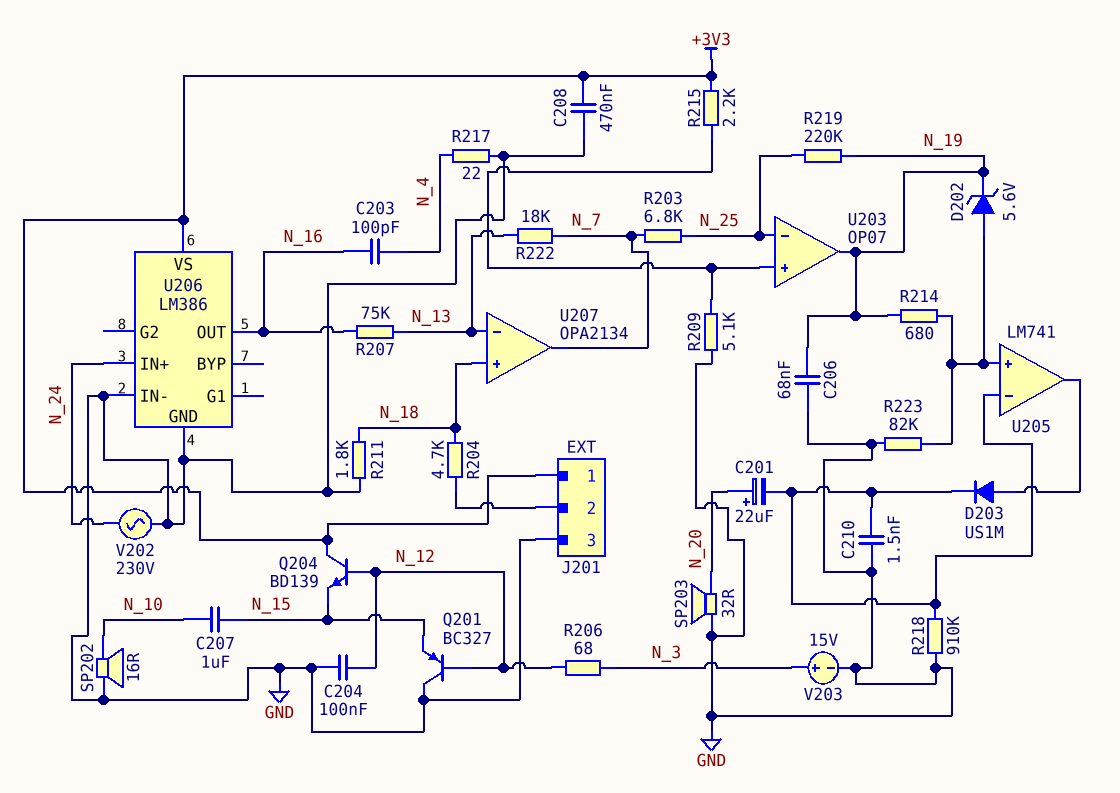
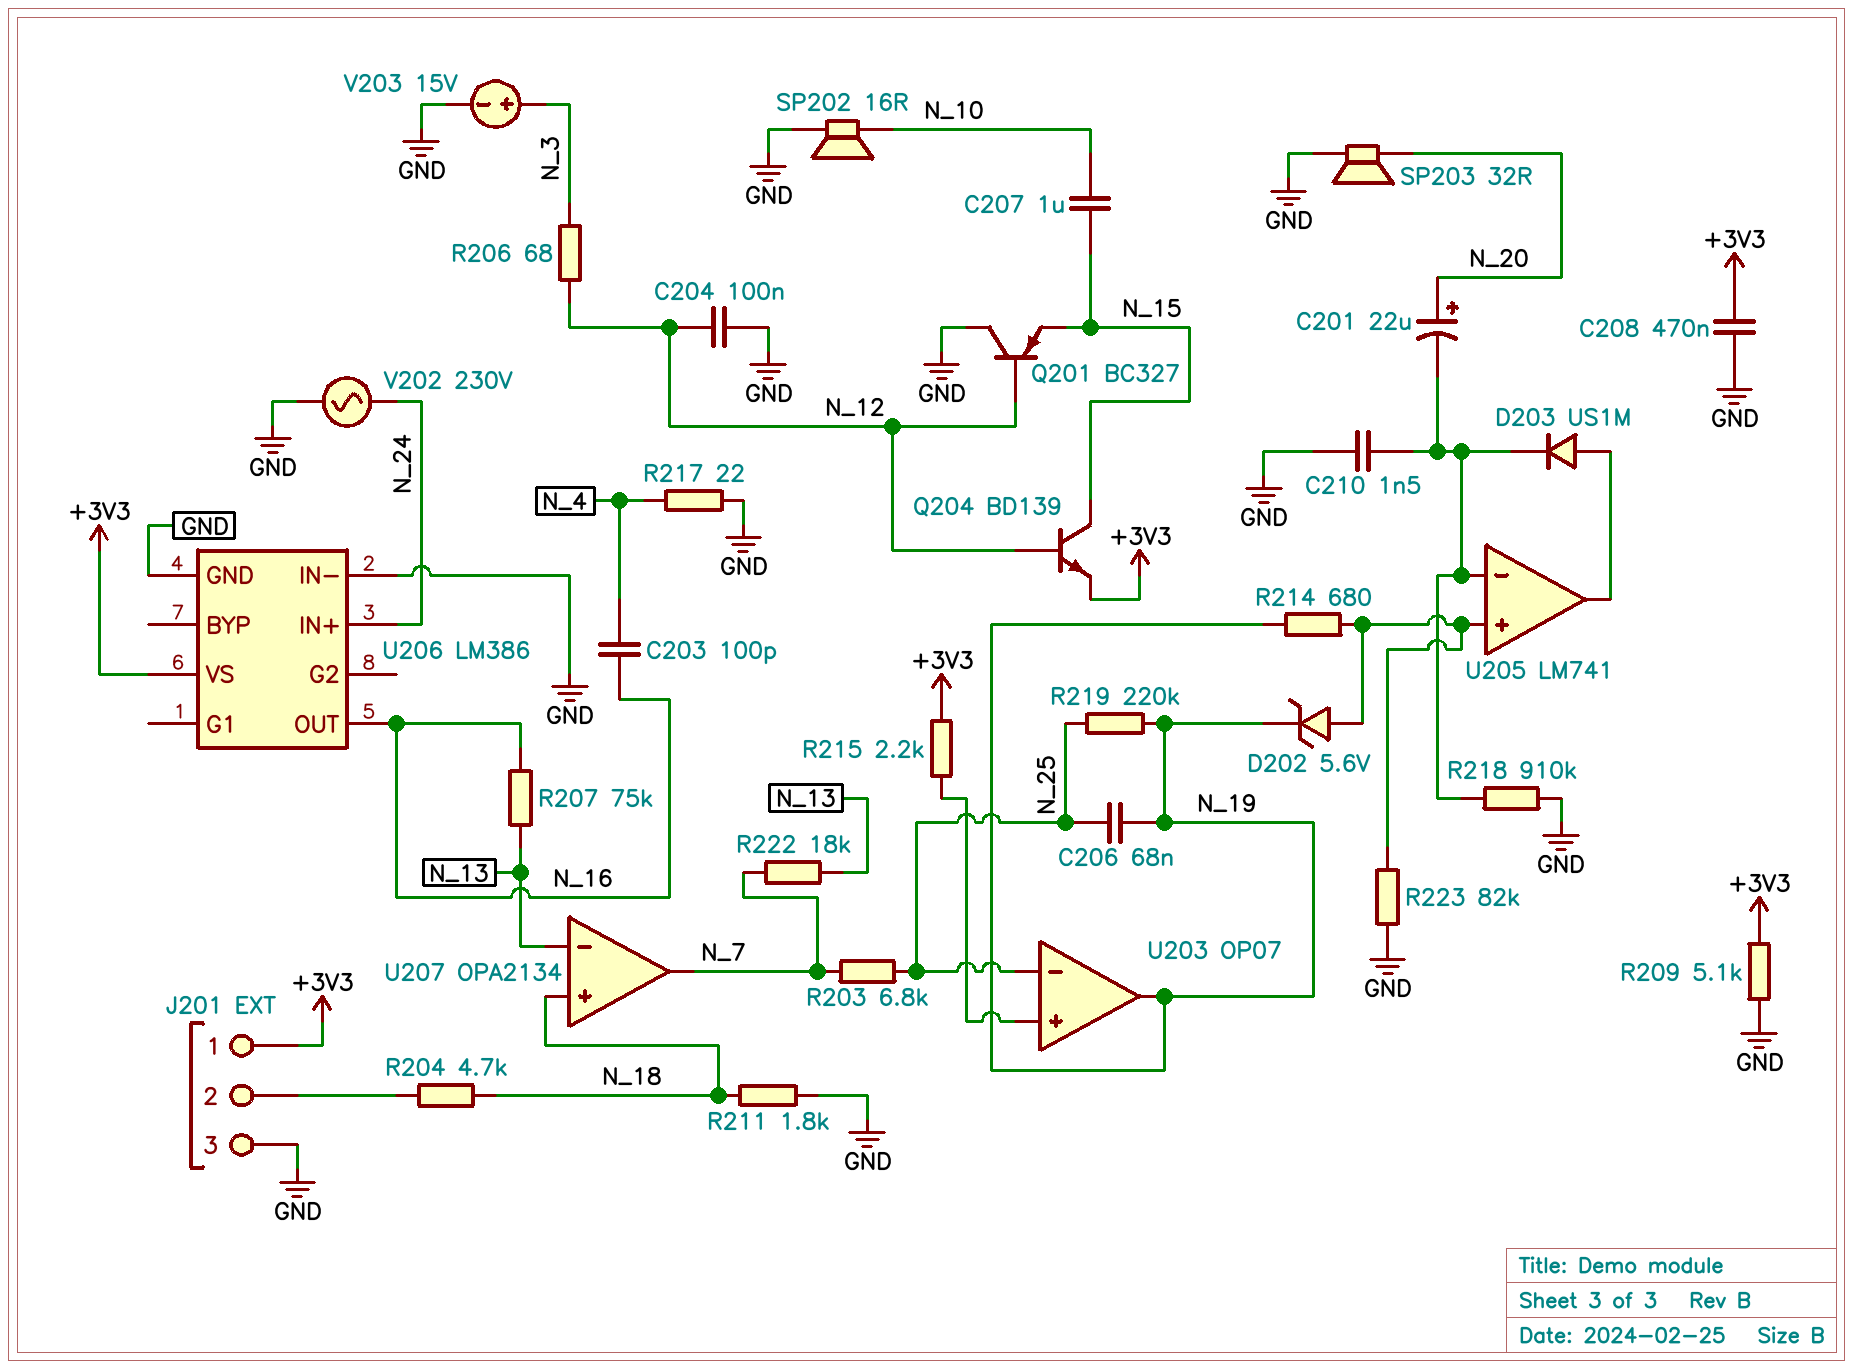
C206: 68nF (GND, N_19) -> 68nF (N_19, N_25)
Q204: NPN BD139 (B N_12, C +3V3, E N_15) -> NPN BD139 (B N_12, C N_15, E +3V3)
R209: 5.1k (GND, U203/in+) -> 5.1k (+3V3, GND)

